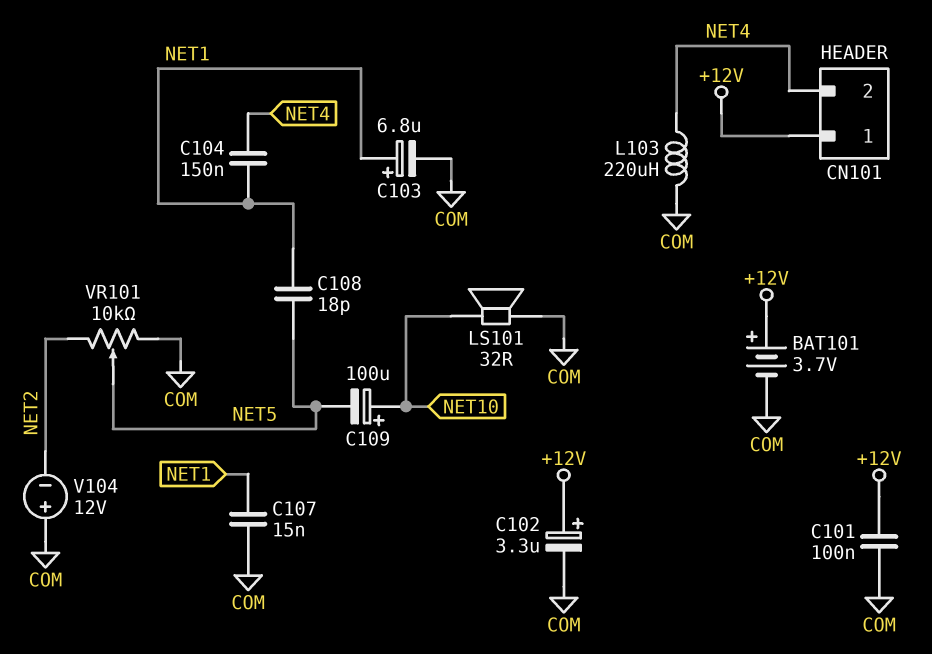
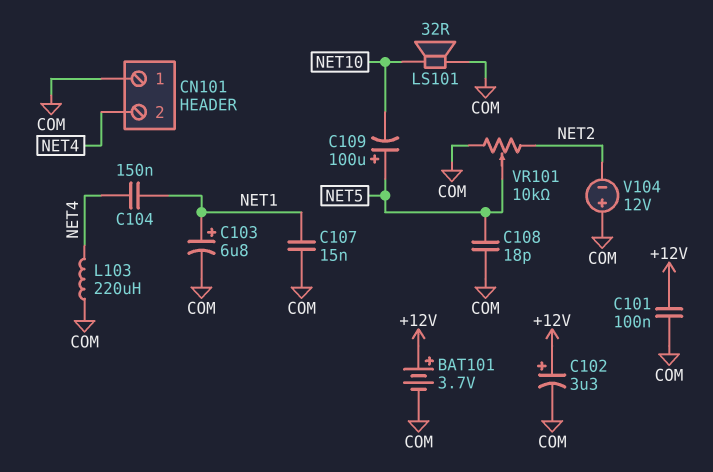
C108: 18pF (NET1, NET5) -> 18pF (COM, NET5)
C109: 100uF (plus NET10, minus NET5) -> 100uF (plus NET5, minus NET10)
CN101 pin 1: +12V -> COM

